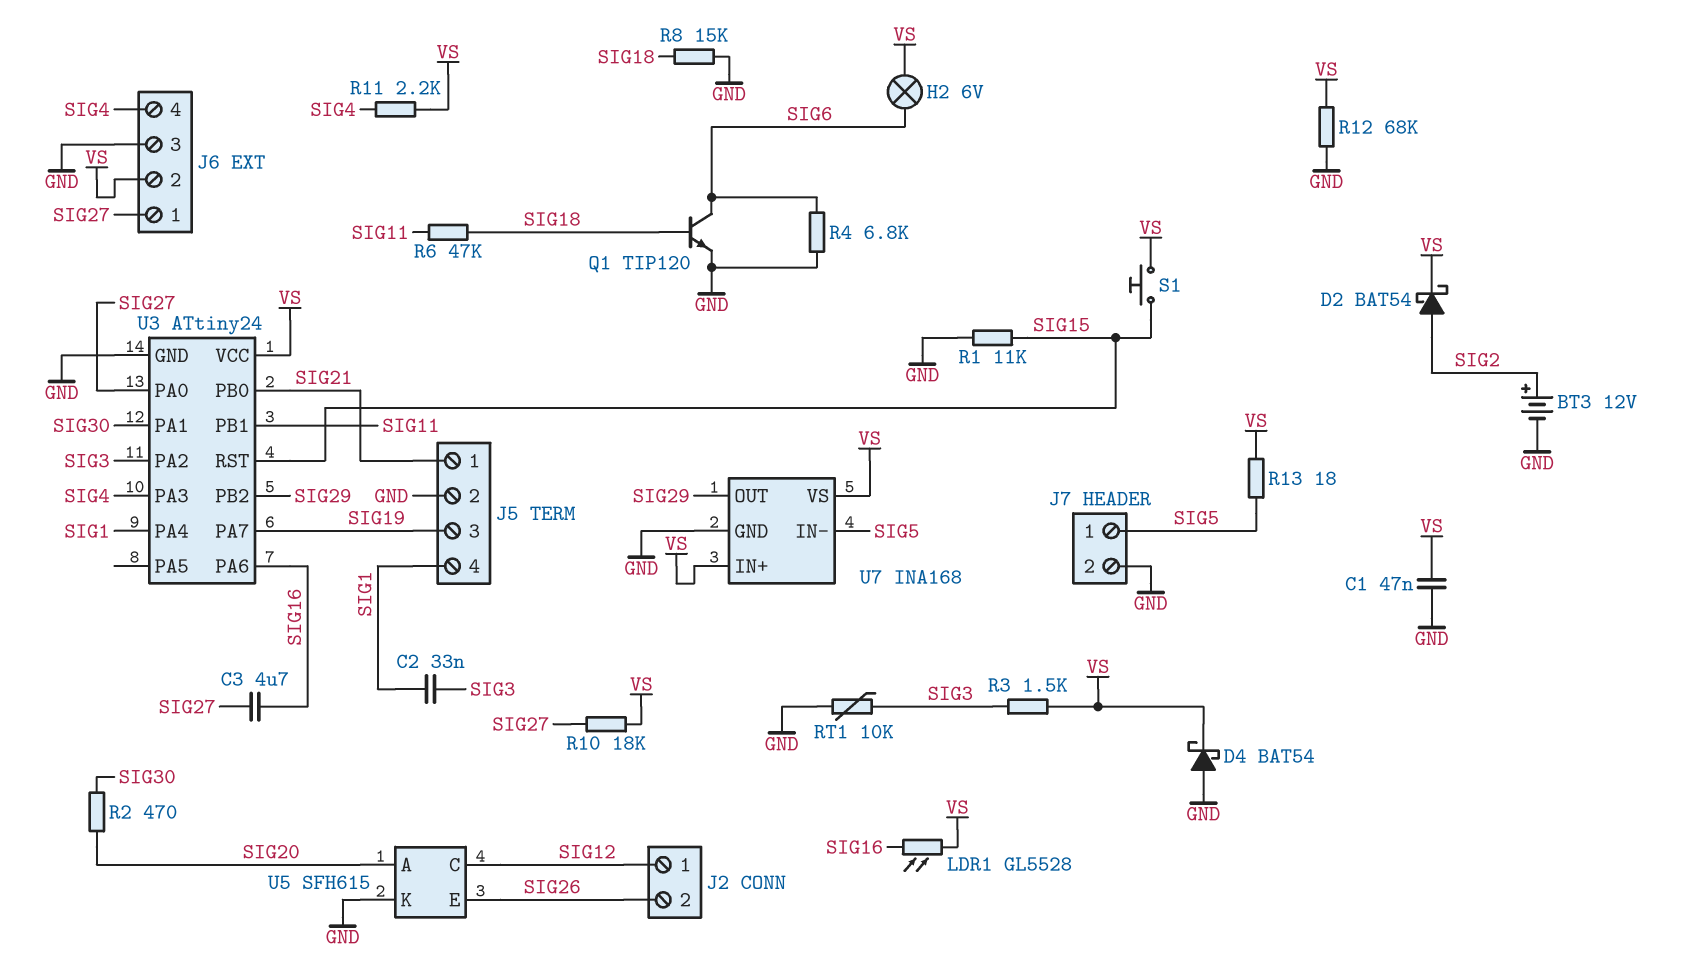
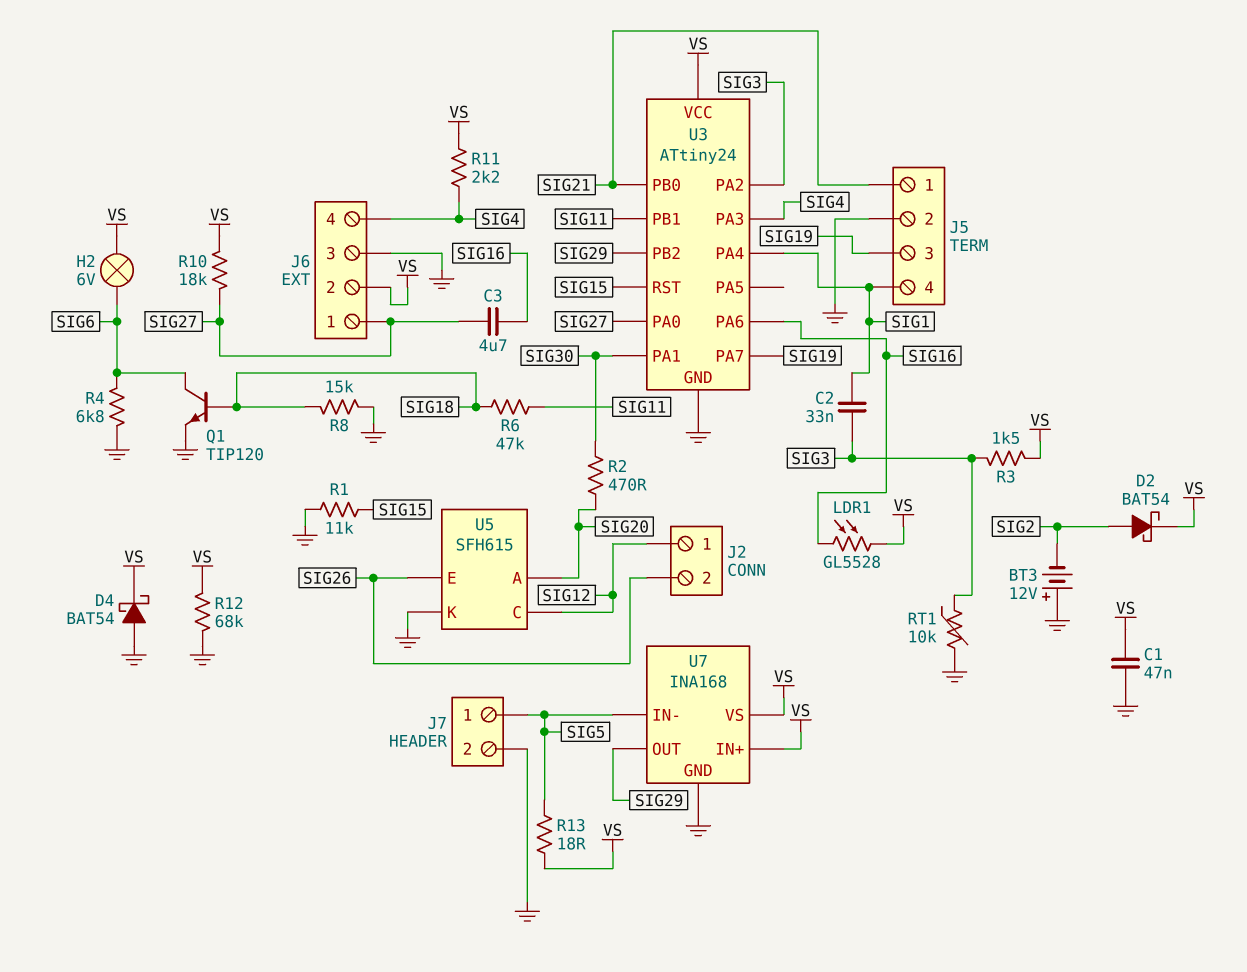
BT3: 12V (plus SIG2, minus GND) -> 12V (plus GND, minus SIG2)
S1: button (SIG15, VS) -> none

